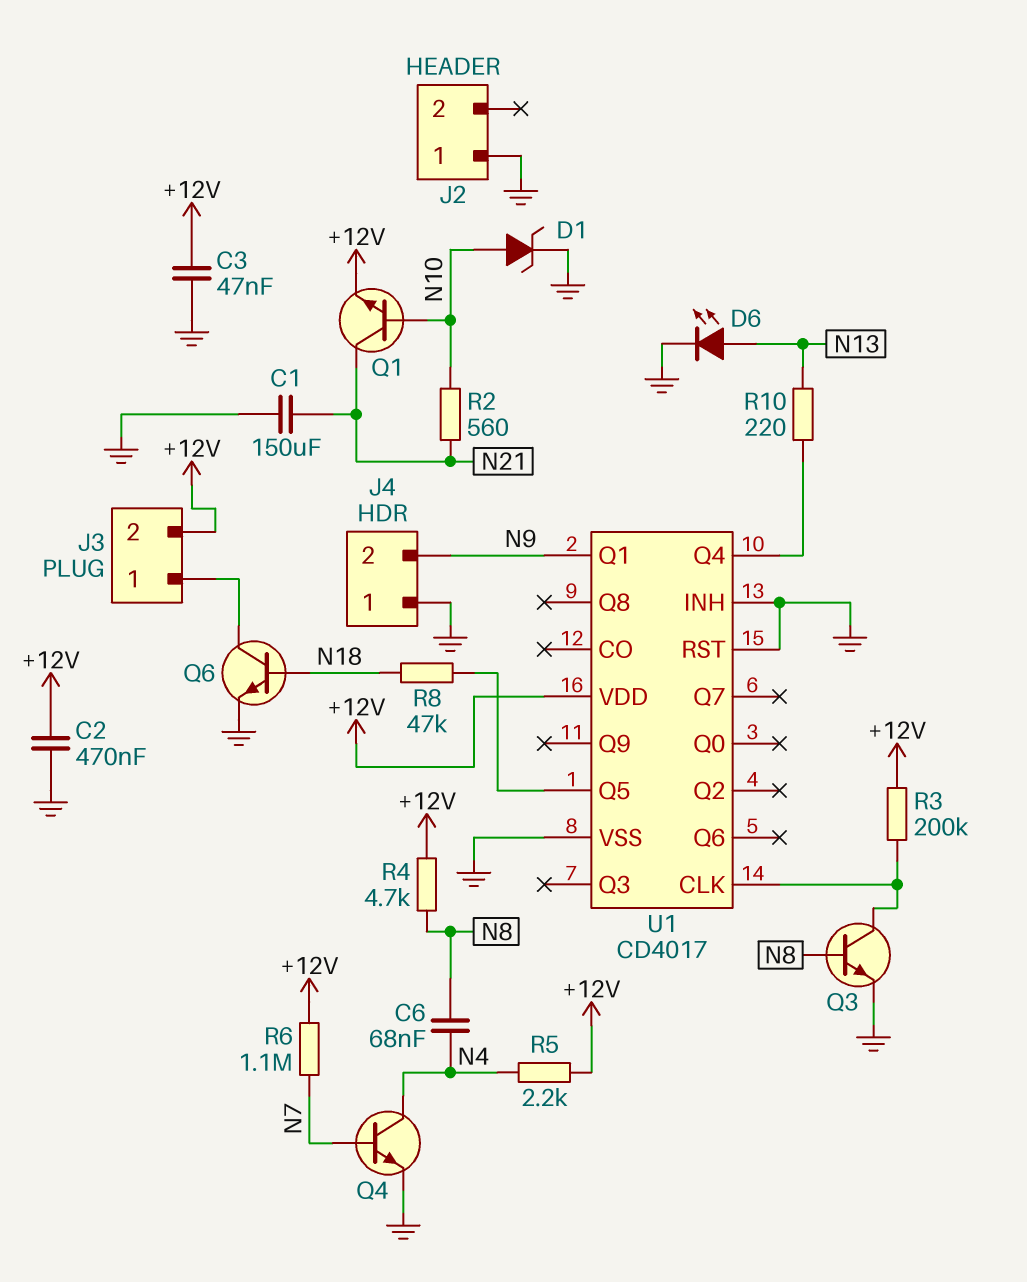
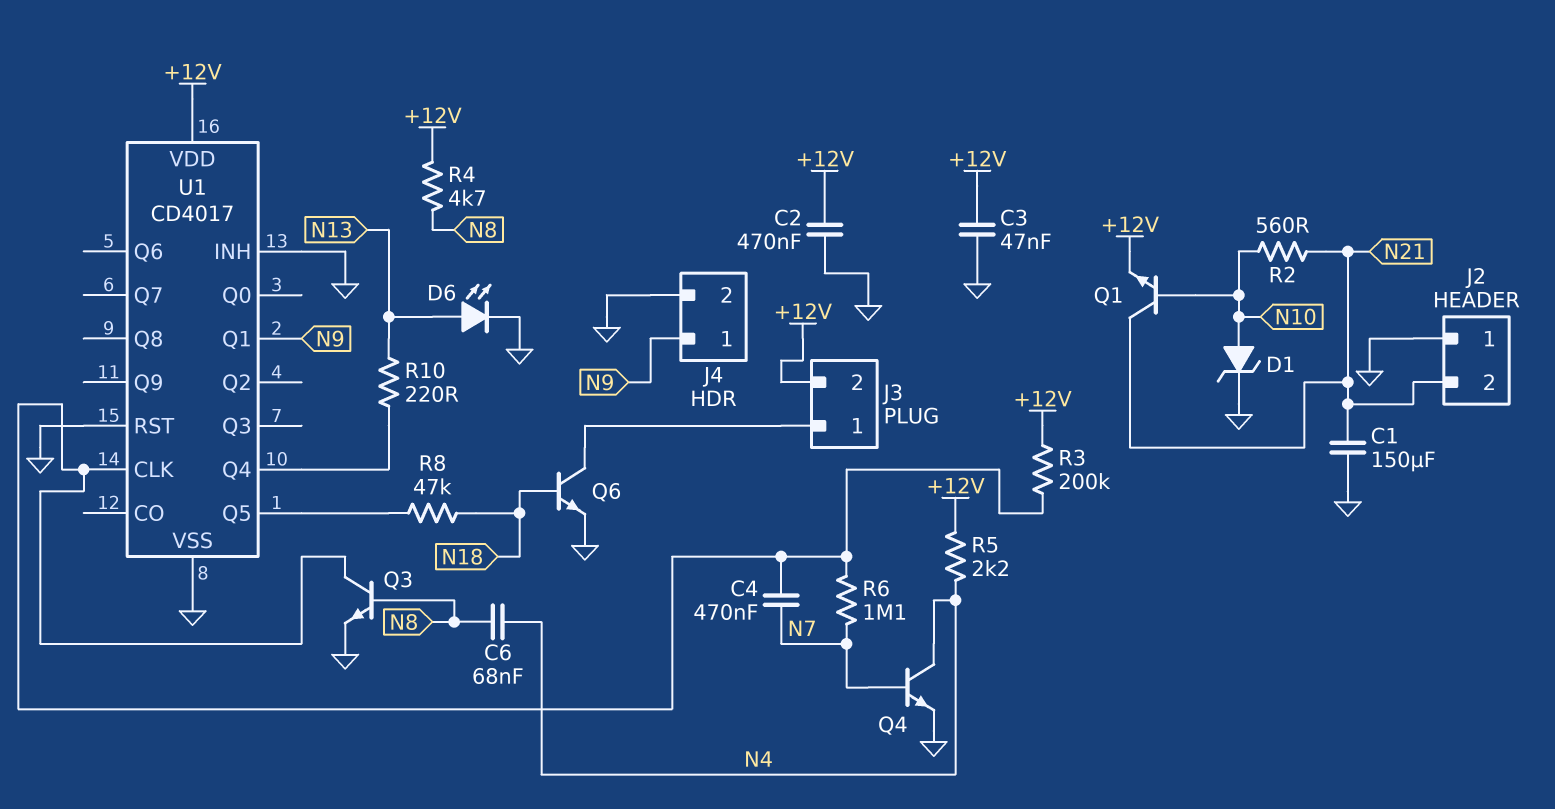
C4: none -> 470nF (N7, U1/CLK)
J2 pin 2: none -> N21
J4 pin 1: GND -> N9
J4 pin 2: N9 -> GND
R6: 1.1M (+12V, N7) -> 1.1M (N7, U1/CLK)

